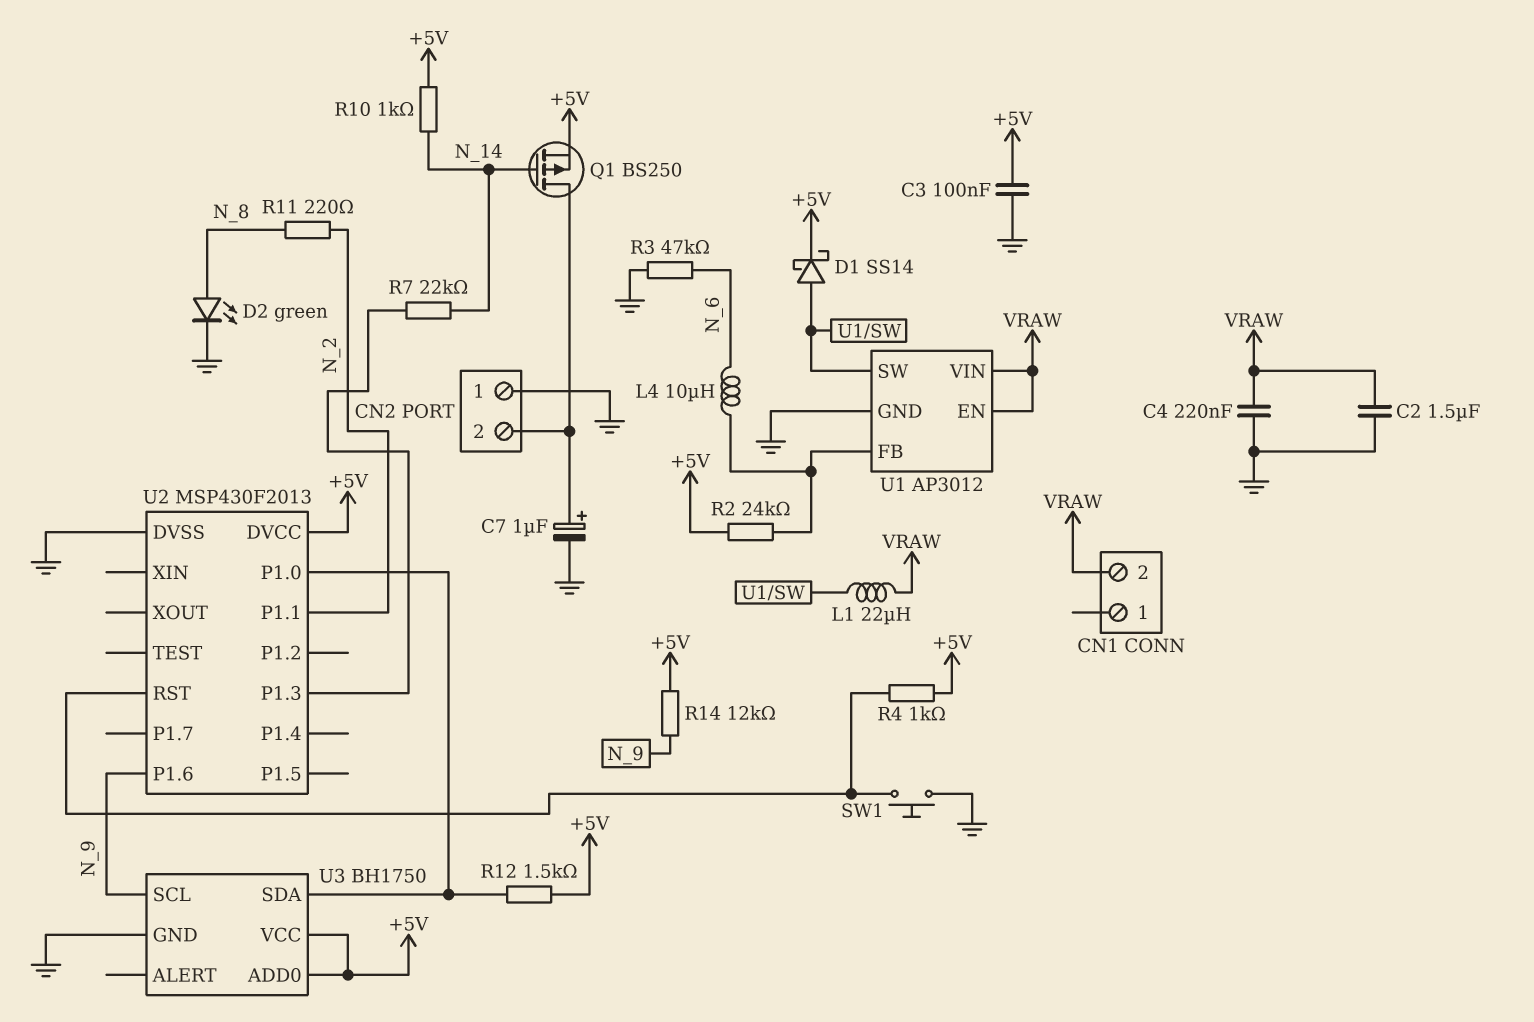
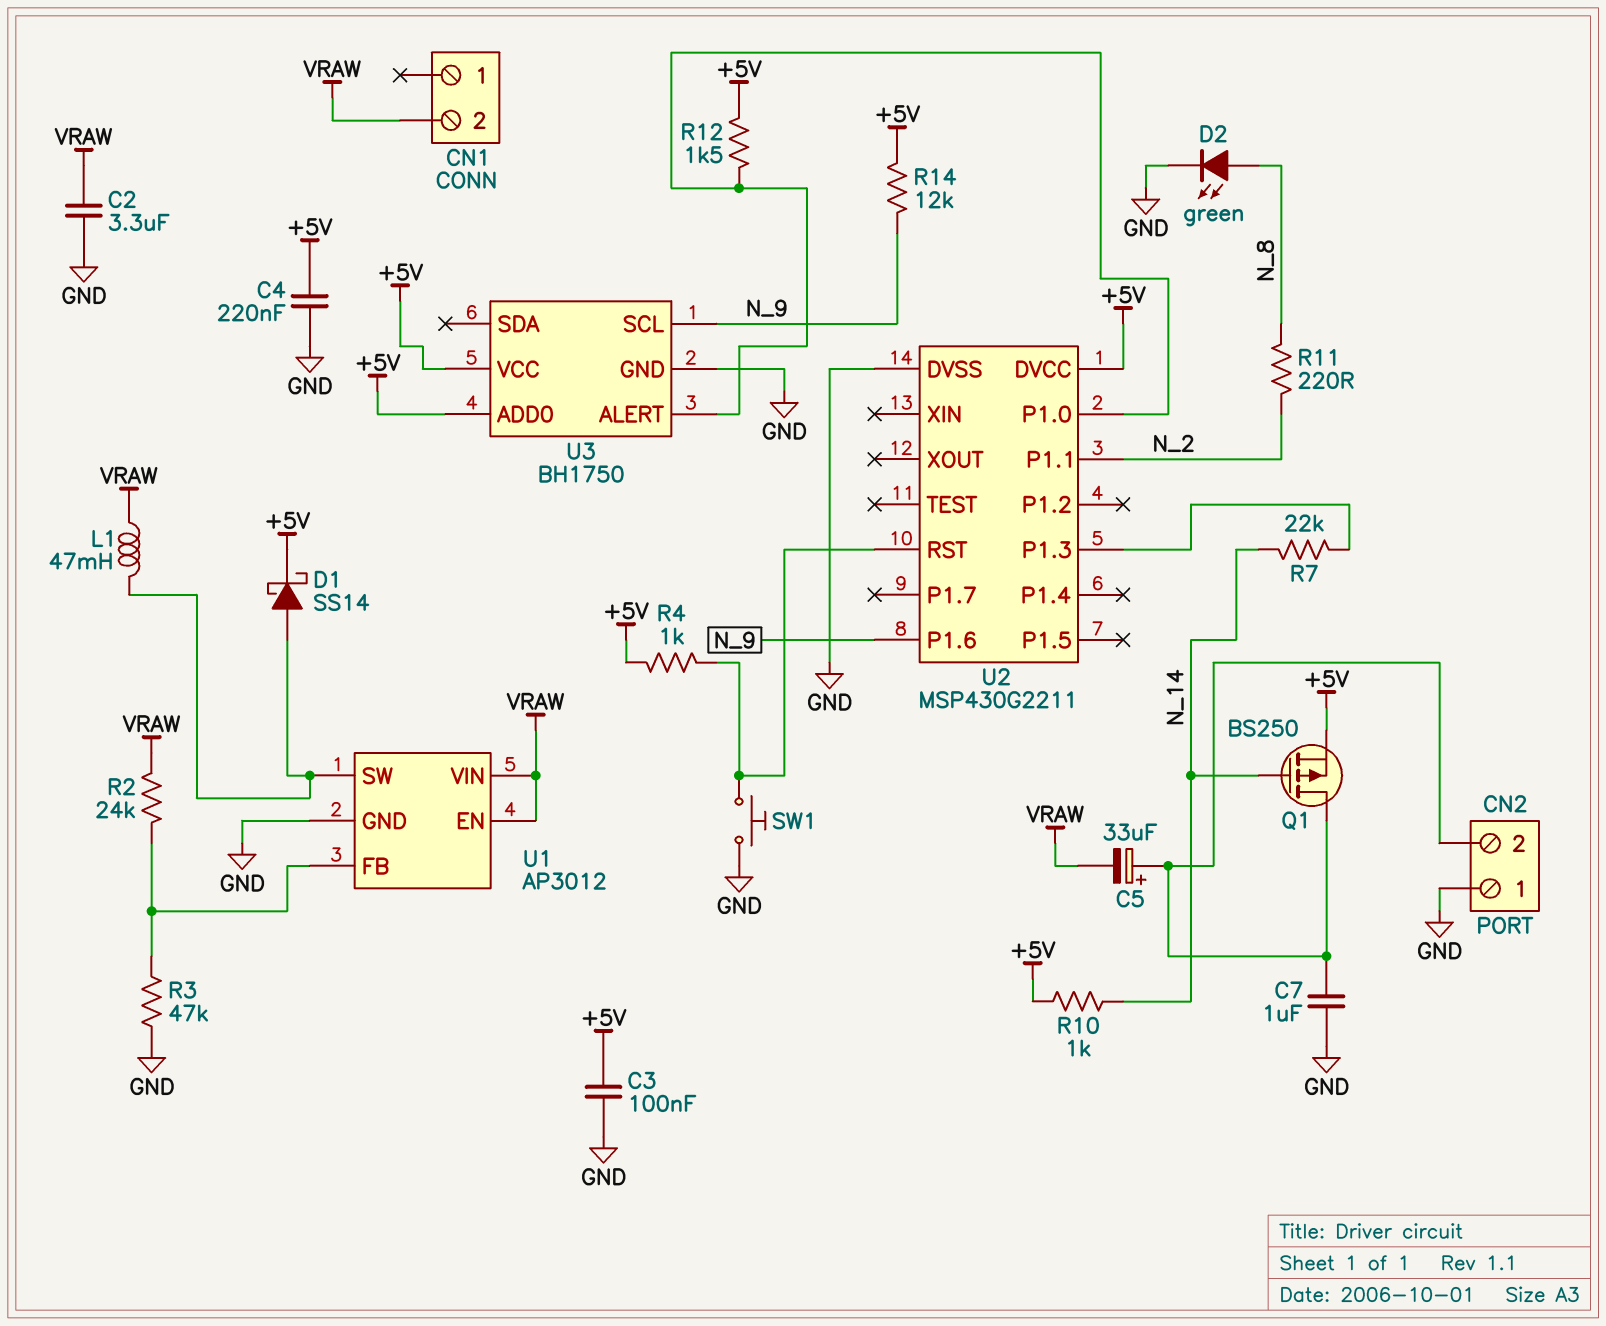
C2: 1.5uF (GND, VRAW) -> 3.3uF (GND, VRAW)
C4: 220nF (GND, VRAW) -> 220nF (+5V, GND)
C5: none -> 33uF (plus CN2/2, minus VRAW)
C7: 1uF (plus CN2/2, minus GND) -> 1uF (CN2/2, GND)
L1: 22uH (U1/SW, VRAW) -> 47mH (U1/SW, VRAW)
L4: 10uH (N_6, U1/FB) -> none
R2: 24k (+5V, U1/FB) -> 24k (U1/FB, VRAW)
R3: 47k (GND, N_6) -> 47k (GND, U1/FB)
U2: MSP430F2013 -> MSP430G2211
U3 pin ALERT: none -> U2/P1.0
U3 pin SDA: U2/P1.0 -> none

